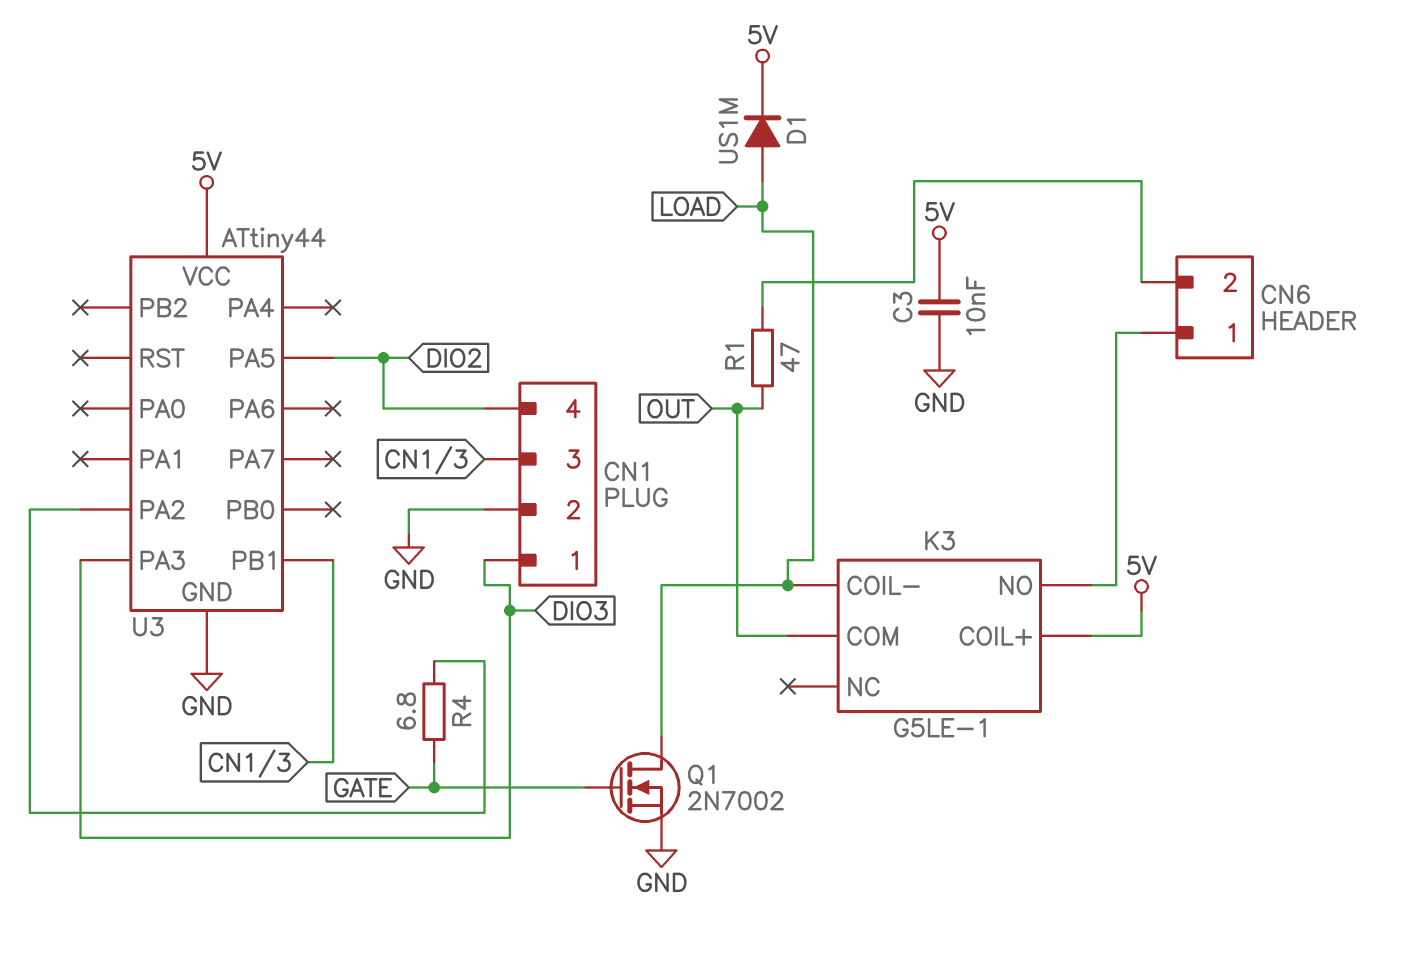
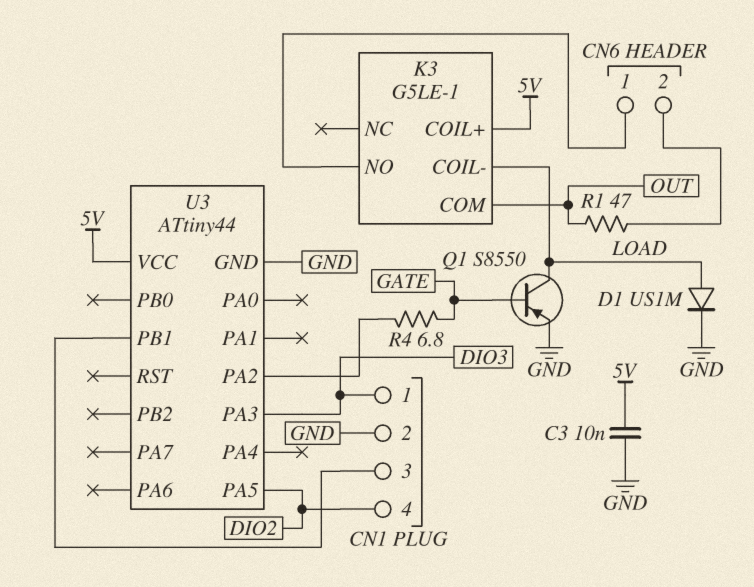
D1: diode US1M (A LOAD, K 5V) -> diode US1M (A LOAD, K GND)
Q1: NMOS 2N7002 (G GATE, D LOAD, S GND) -> PNP S8550 (B GATE, C LOAD, E GND)

